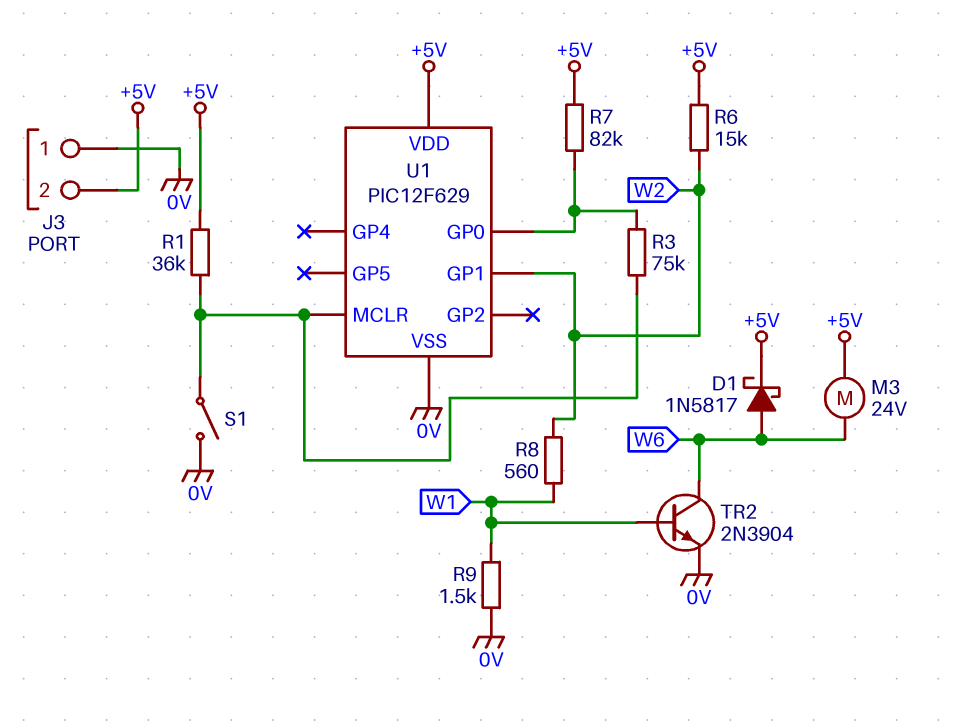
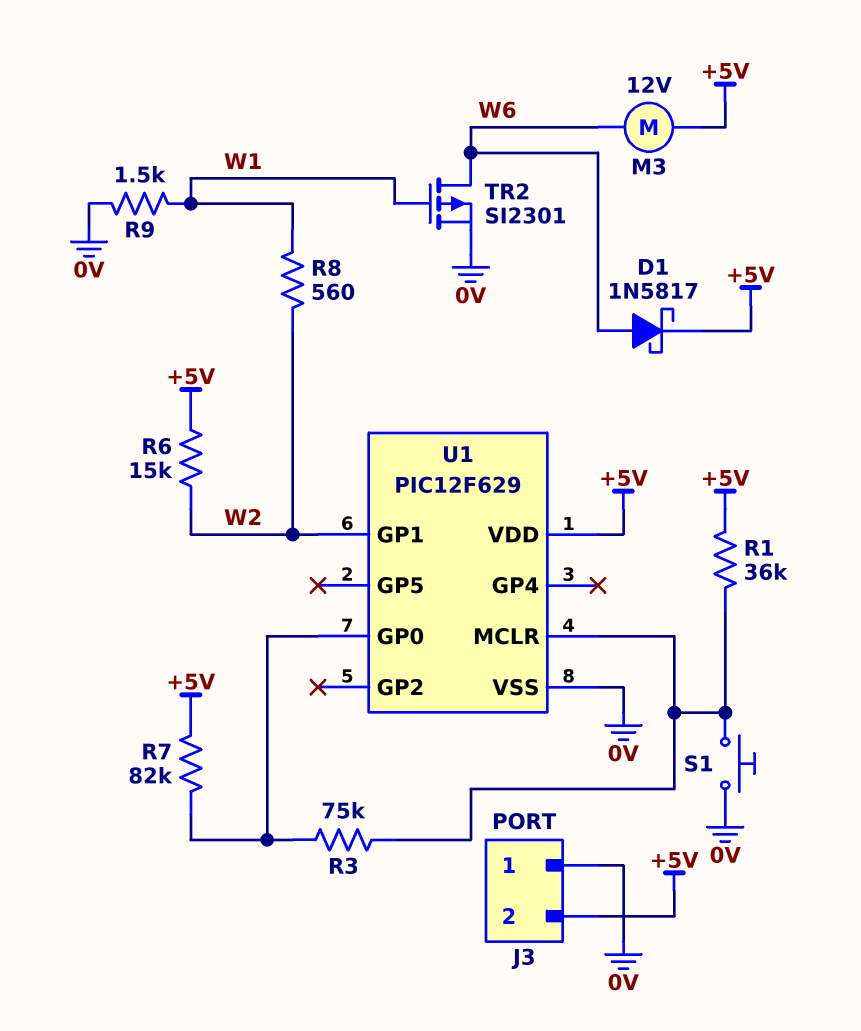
M3: motor 24V (+5V, W6) -> motor 12V (+5V, W6)
S1: switch (0V, U1/MCLR) -> button (0V, U1/MCLR)
TR2: NPN 2N3904 (B W1, C W6, E 0V) -> PMOS SI2301 (G W1, D W6, S 0V)

